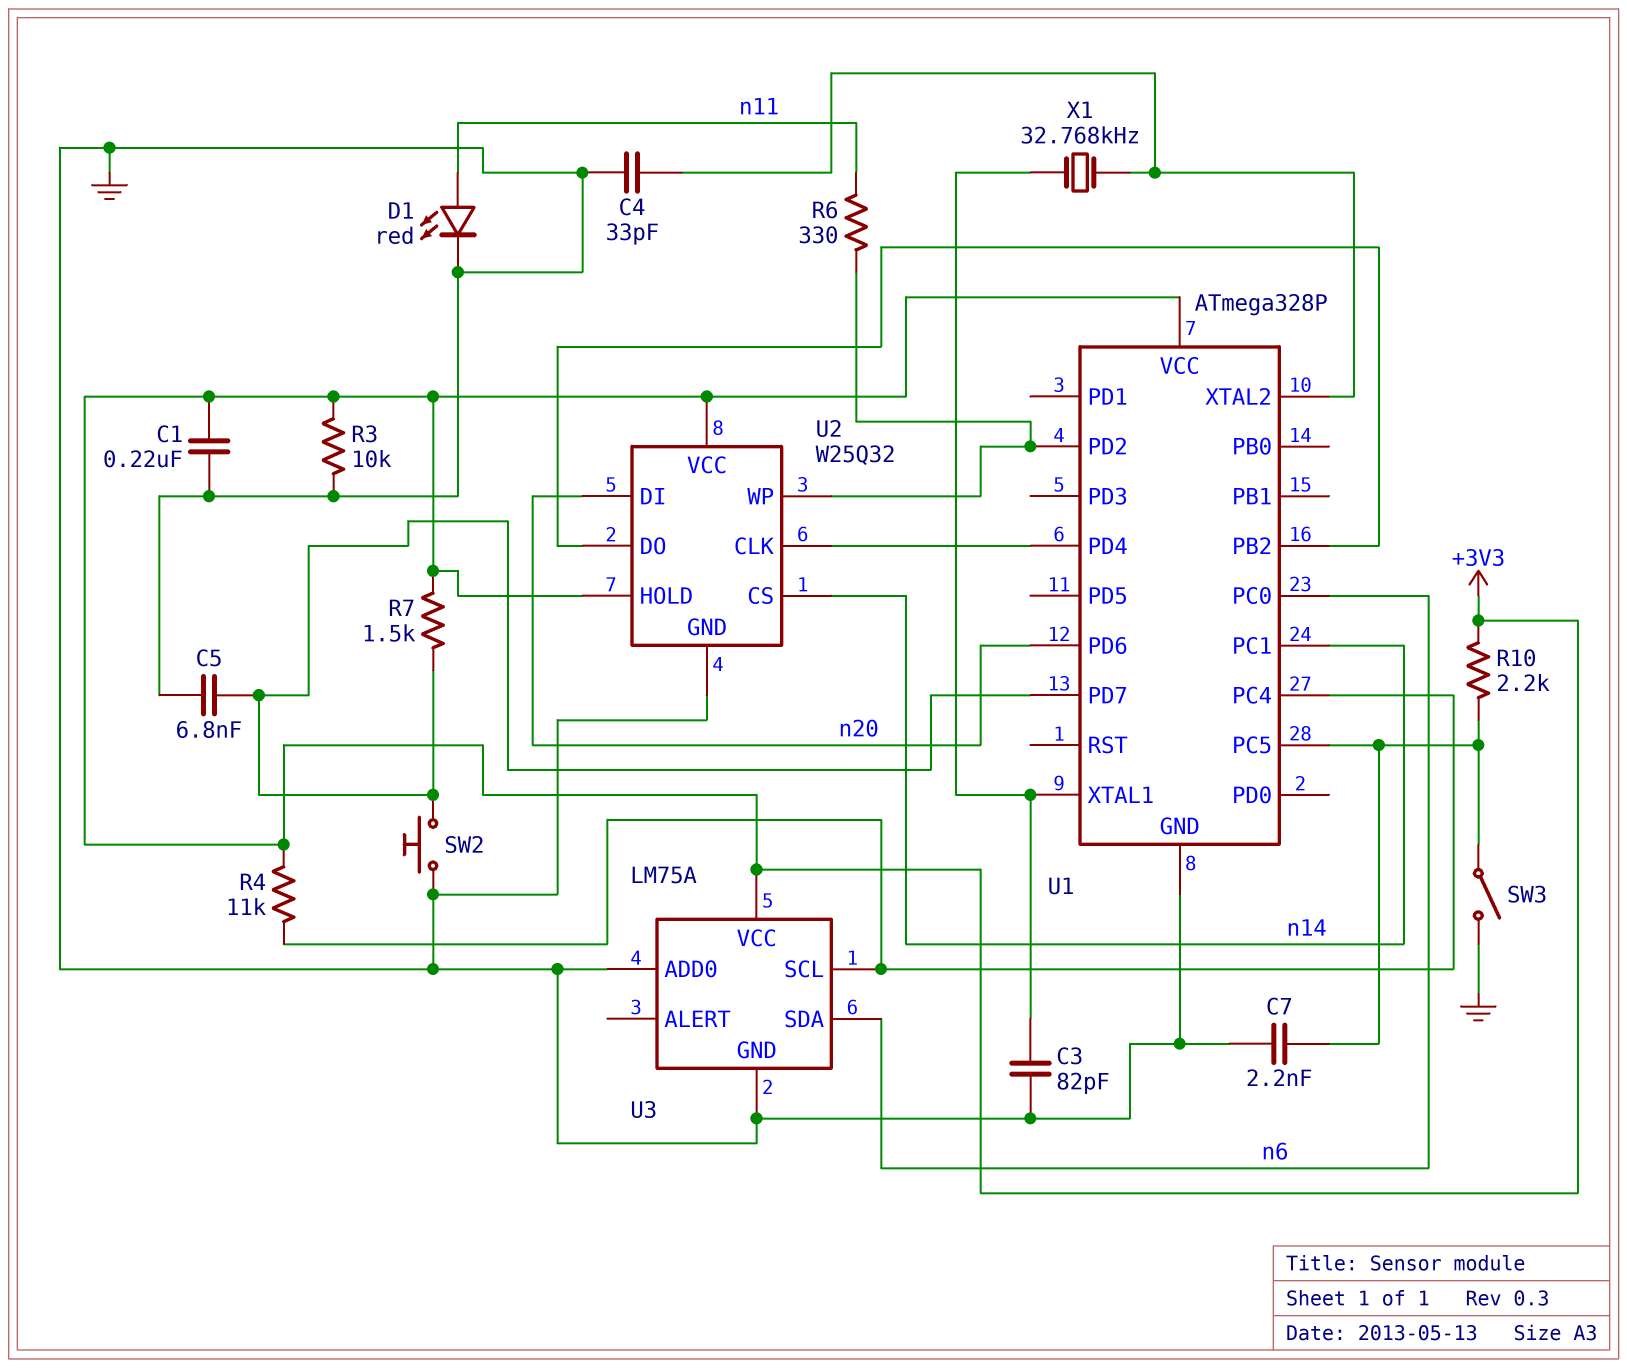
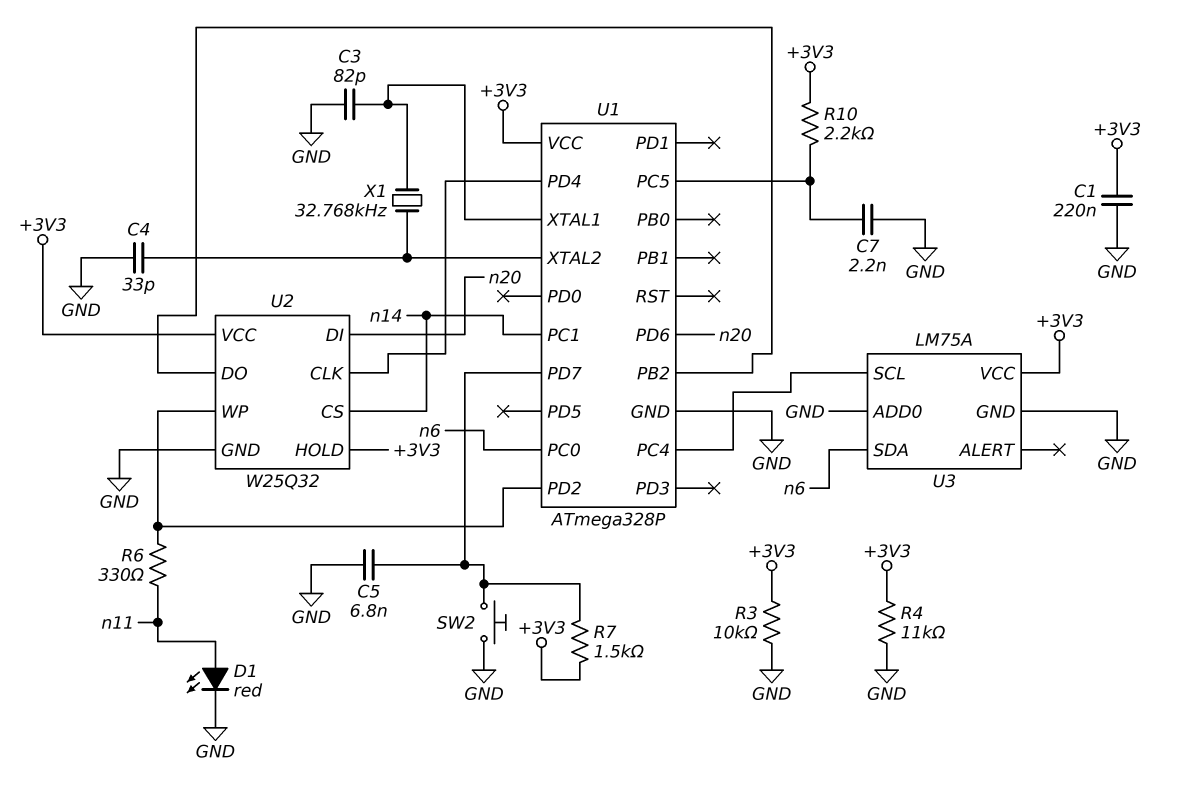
R4: 11k (+3V3, U1/PC4) -> 11k (+3V3, GND)
SW3: switch (GND, U1/PC5) -> none

